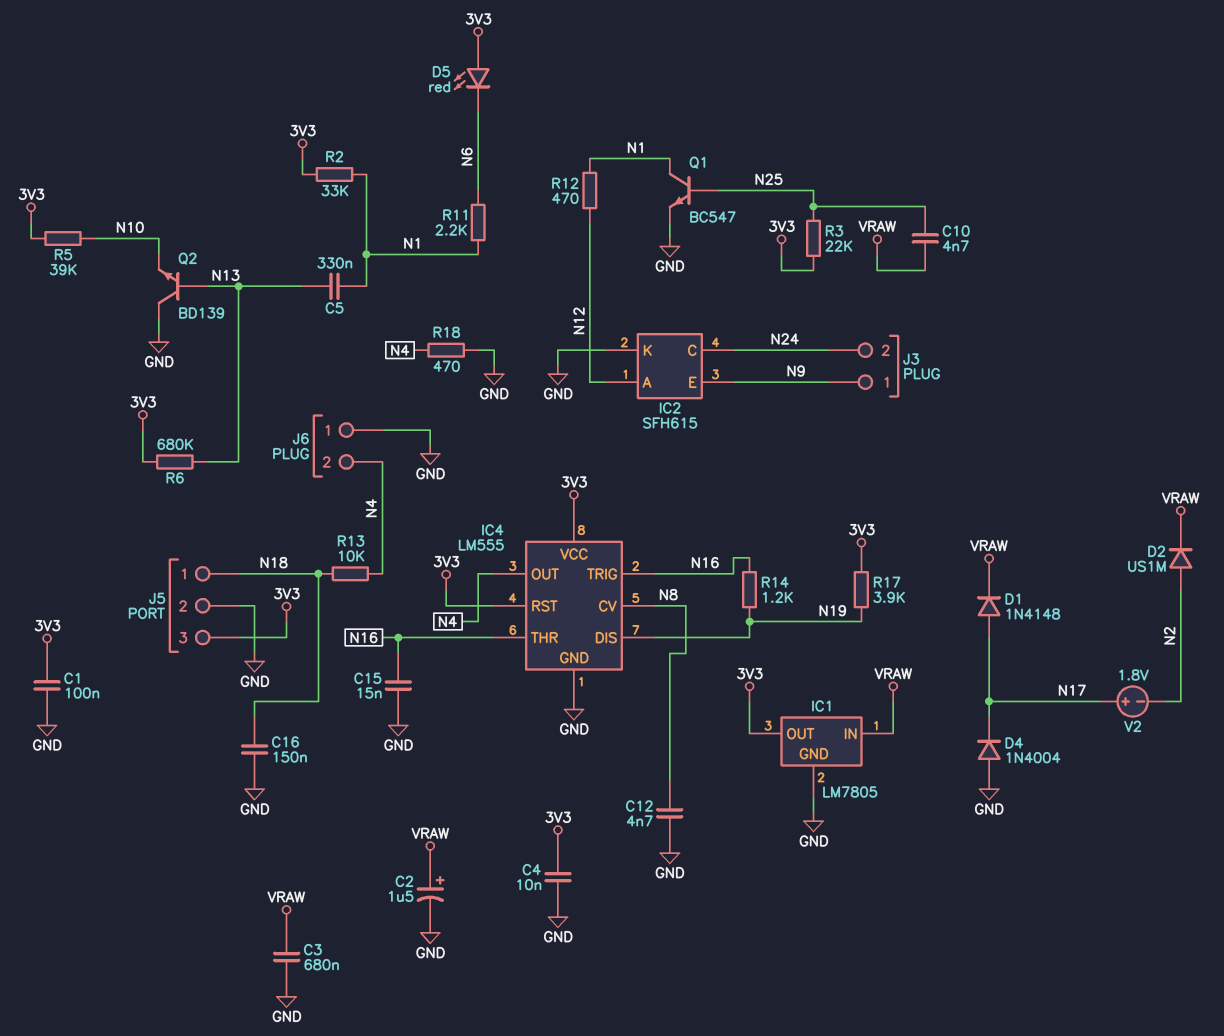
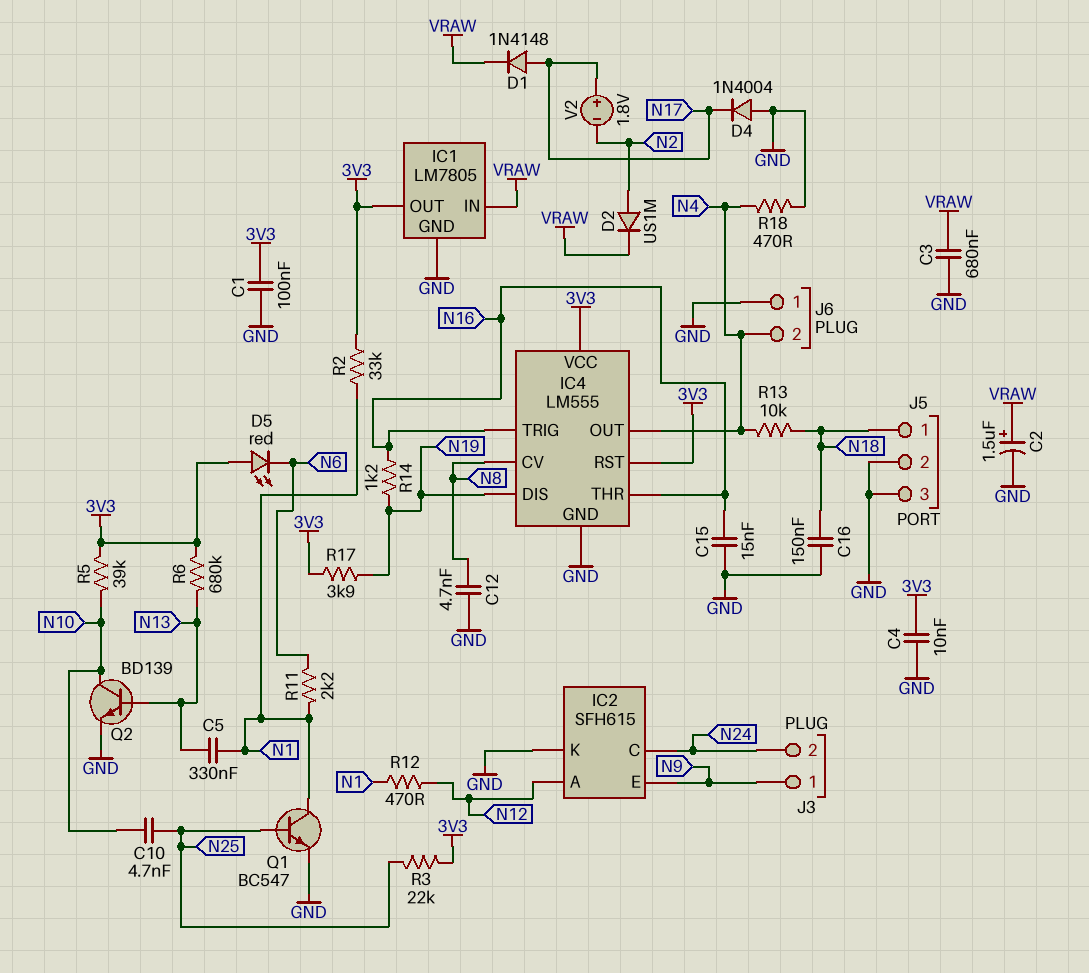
C10: 4.7nF (N25, VRAW) -> 4.7nF (N10, N25)
J5 pin 3: 3V3 -> GND
Q2: NPN BD139 (B N13, C GND, E N10) -> NPN BD139 (B N13, C N10, E GND)

